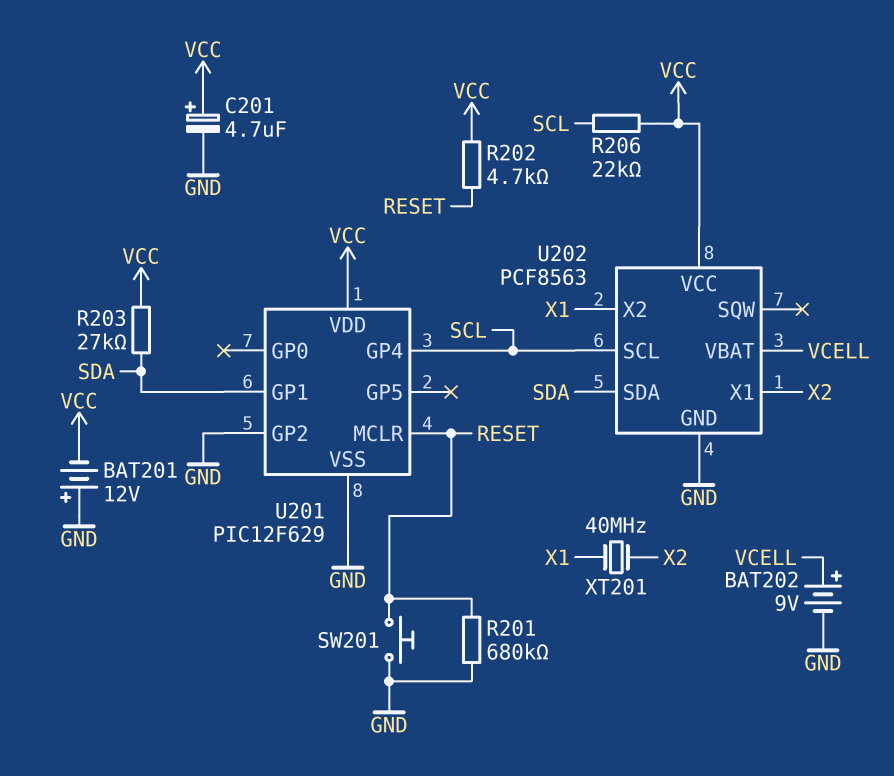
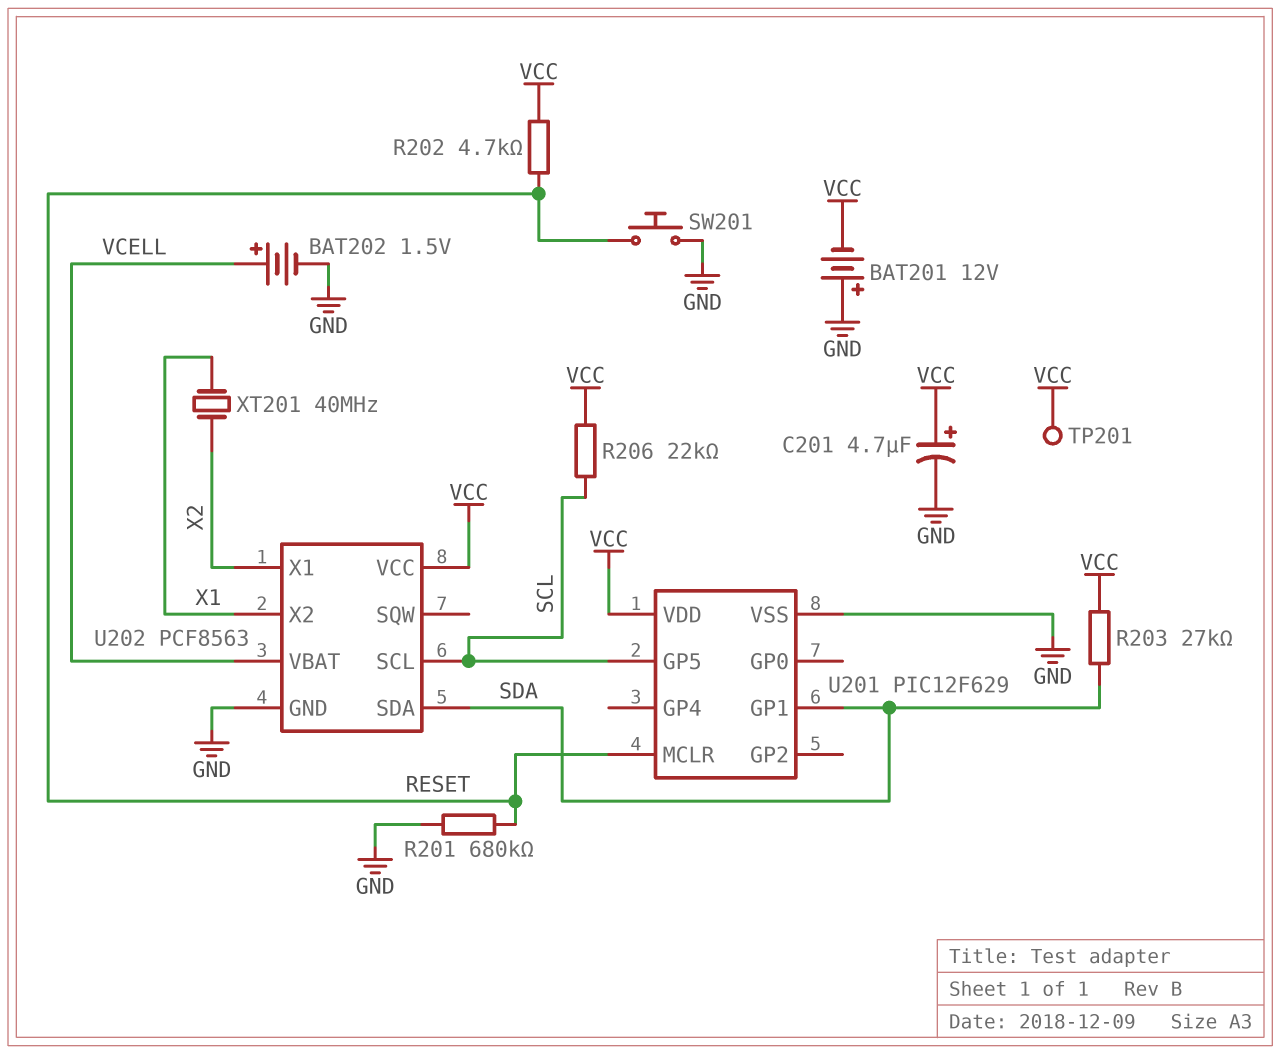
BAT202: 9V (plus VCELL, minus GND) -> 1.5V (plus VCELL, minus GND)
TP201: none -> test point (VCC)
U201 pin GP2: GND -> none
U201 pin GP4: SCL -> none
U201 pin GP5: none -> SCL

